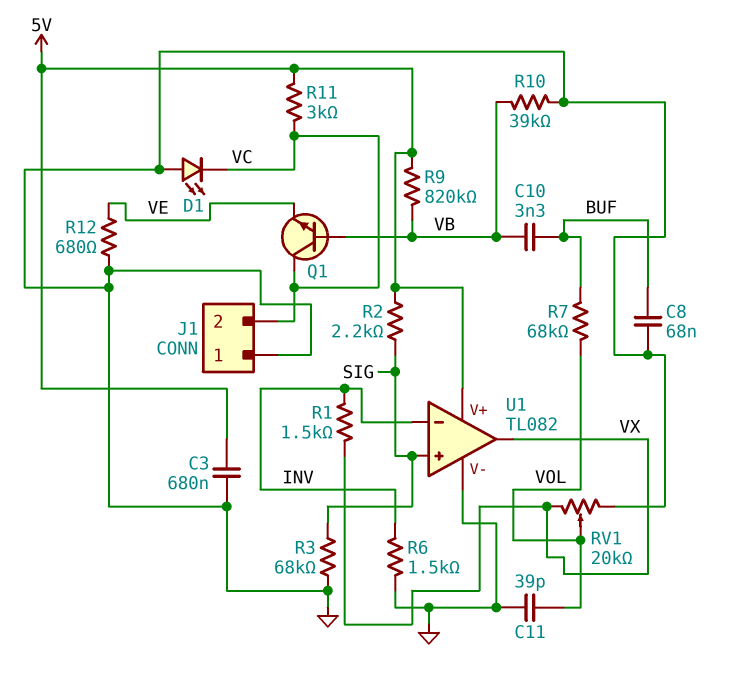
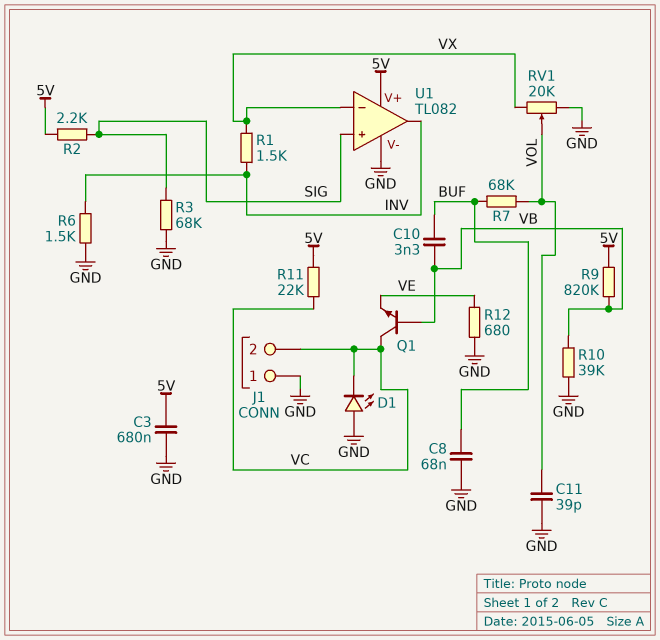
R11: 3k (5V, VC) -> 22k (5V, VC)
U1 pin in-: INV -> VX
U1 pin out: VX -> INV

